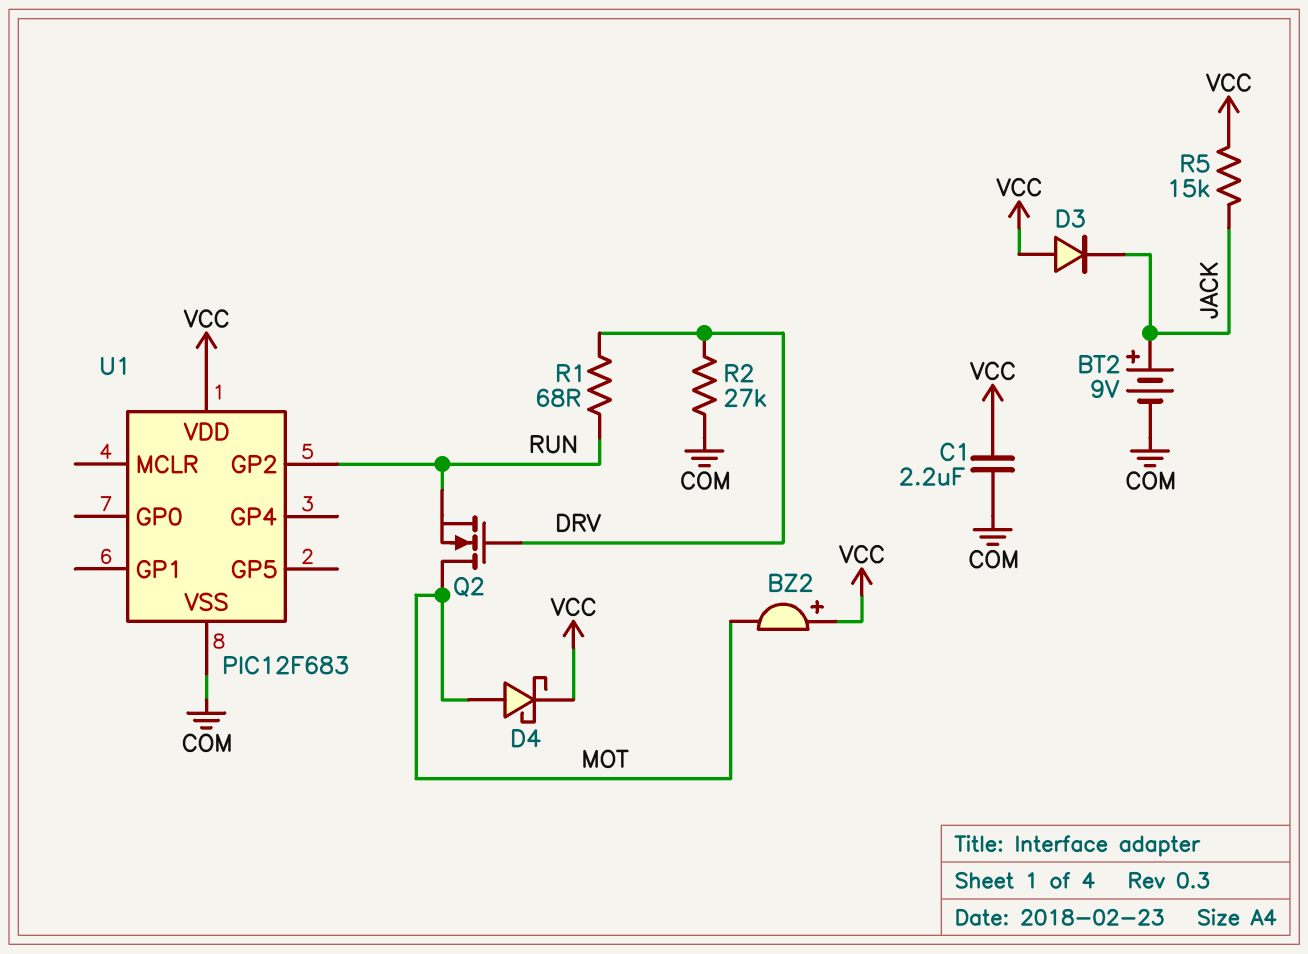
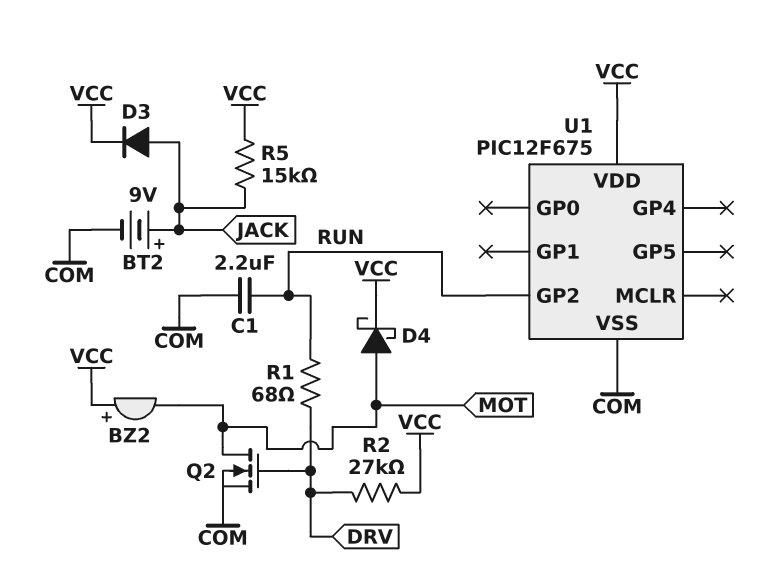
C1: 2.2uF (COM, VCC) -> 2.2uF (COM, RUN)
D3: diode (A VCC, K JACK) -> diode (A JACK, K VCC)
Q2: NMOS (G DRV, D MOT, S RUN) -> NMOS (G DRV, D MOT, S COM)
R2: 27k (COM, DRV) -> 27k (DRV, VCC)
U1: PIC12F683 -> PIC12F675

